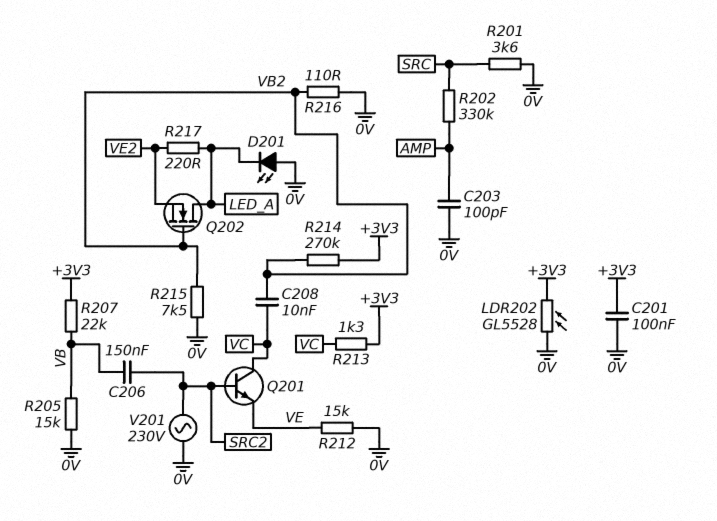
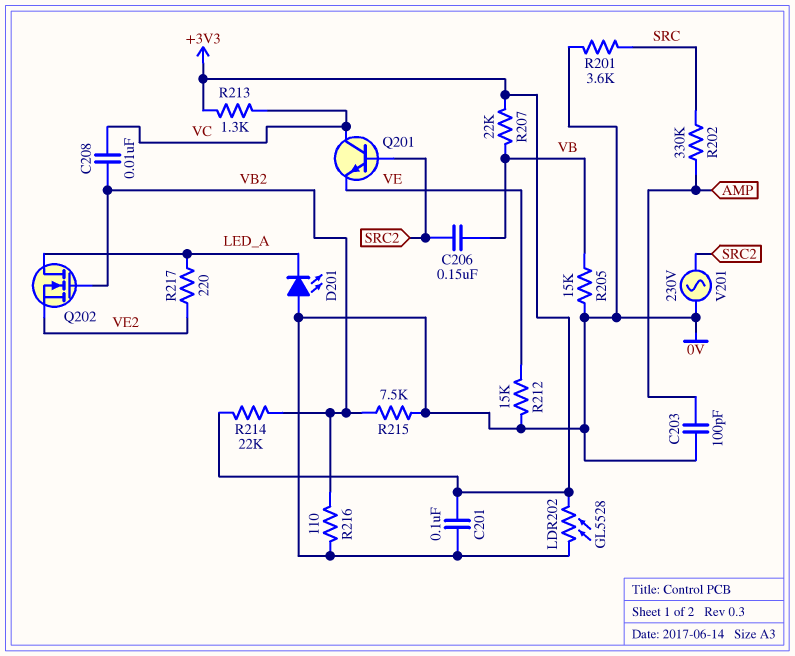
R214: 270k (+3V3, VB2) -> 22k (+3V3, VB2)

